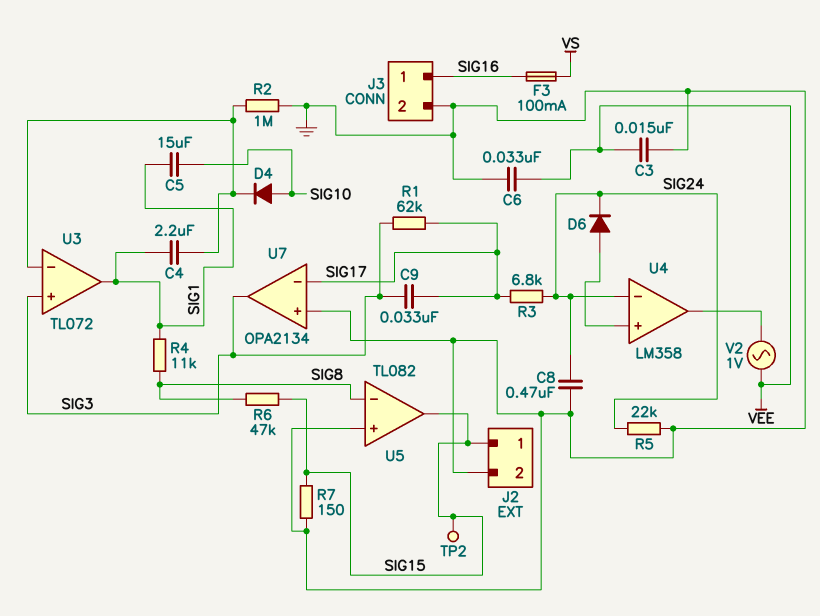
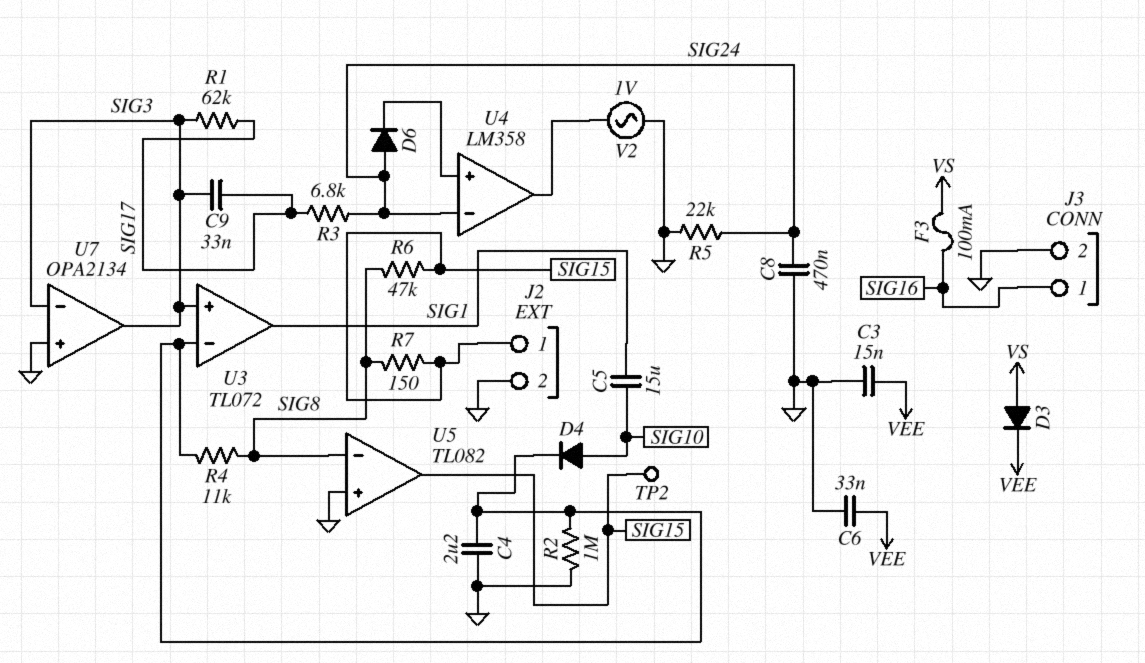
C4: 2.2uF (SIG1, U3/in-) -> 2.2uF (GND, U3/in-)
D3: none -> diode (A VS, K VEE)
D6: diode (A U4/in+, K SIG24) -> diode (A SIG24, K U4/in+)
R4: 11k (SIG1, SIG8) -> 11k (SIG8, U3/in-)
R7: 150 (GND, SIG15) -> 150 (SIG8, SIG15)
U7 pin in-: SIG17 -> SIG3
V2: AC 1V (U4/out, VEE) -> AC 1V (GND, U4/out)

